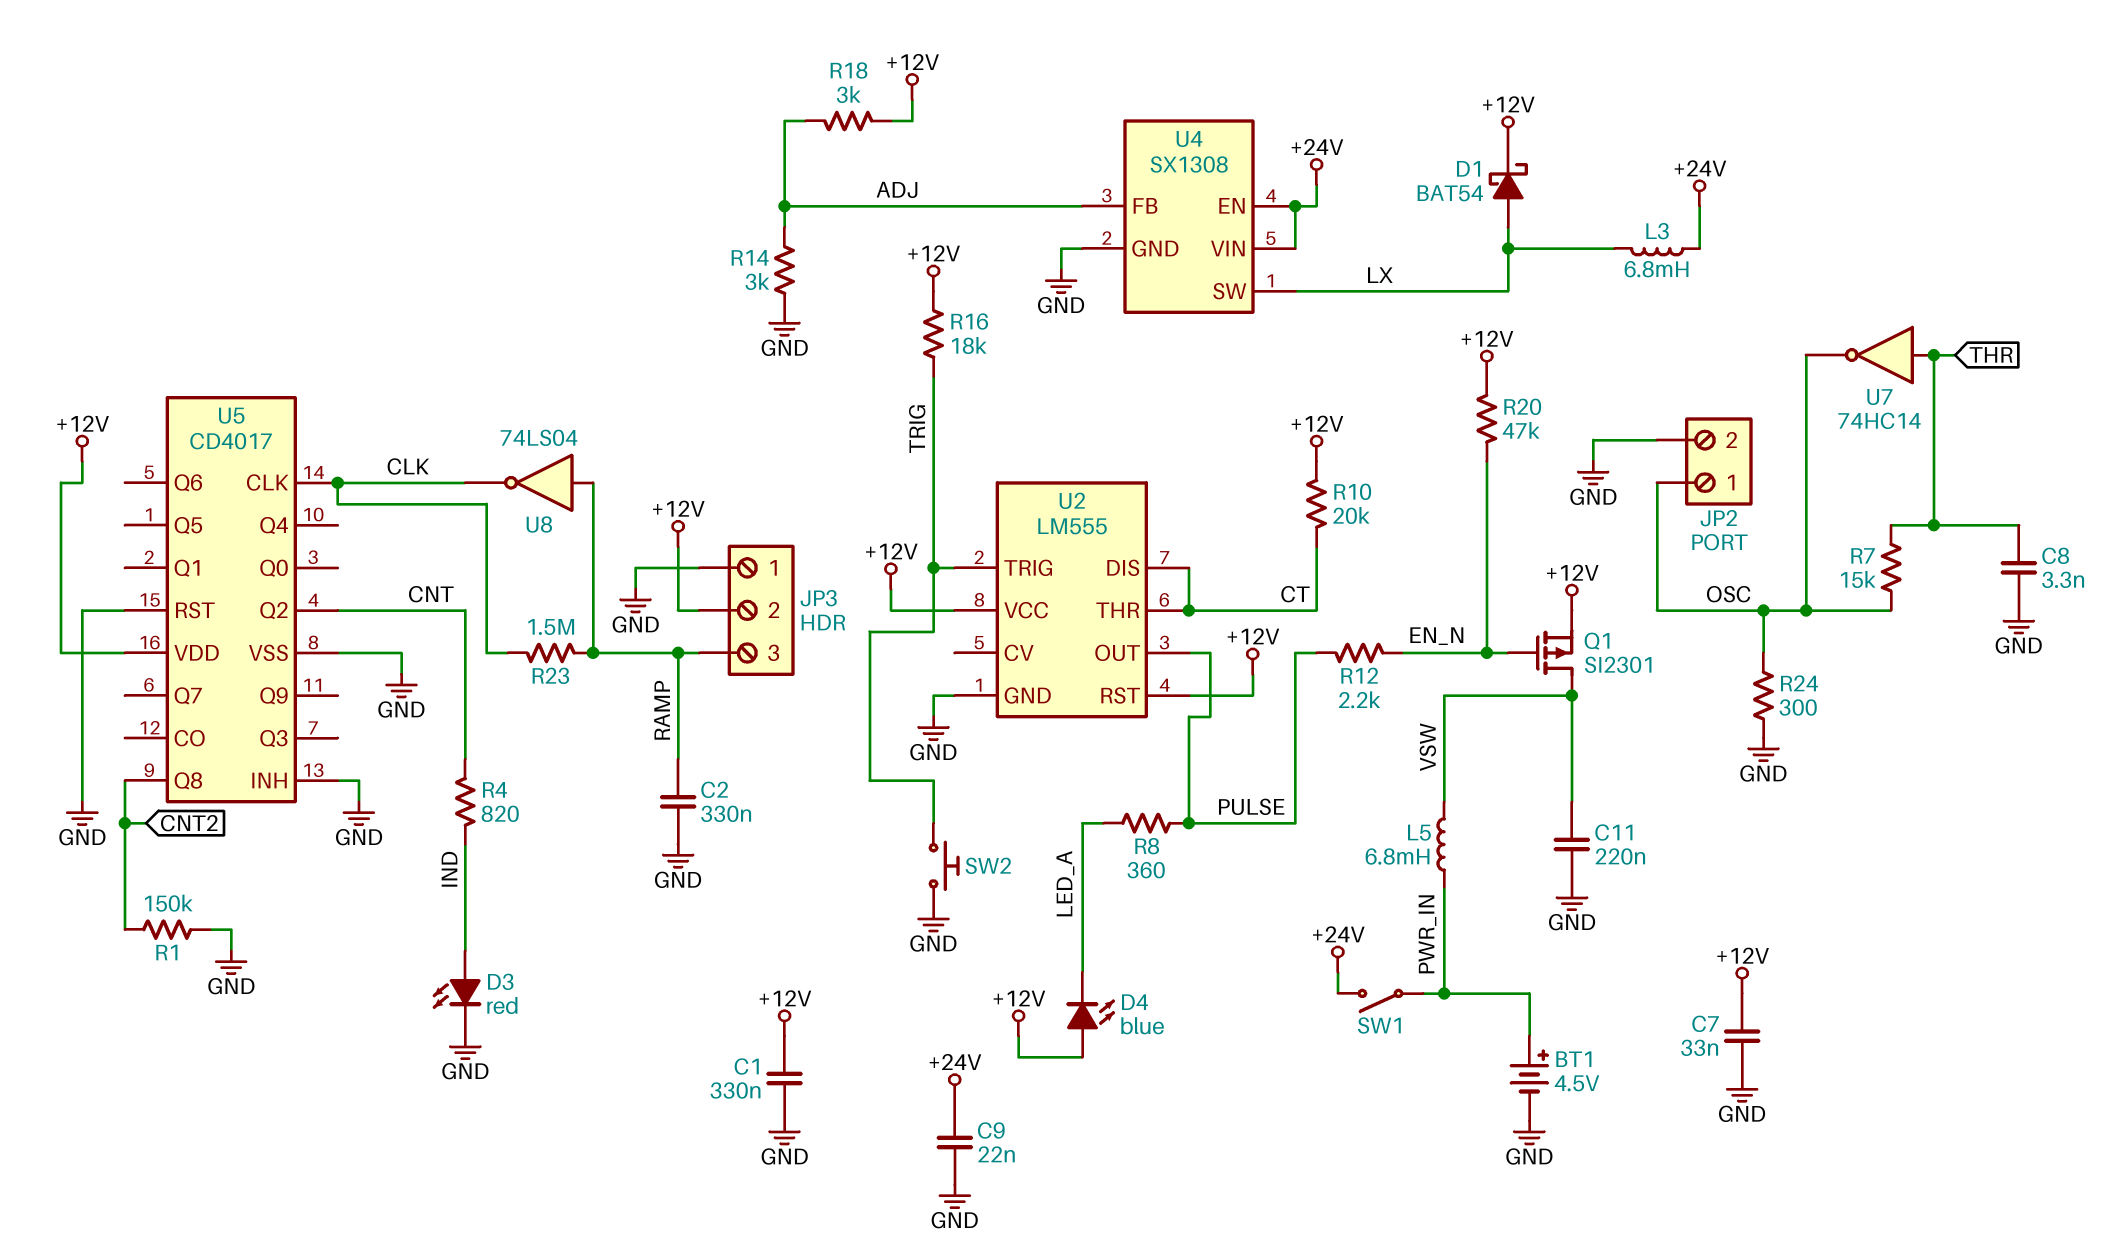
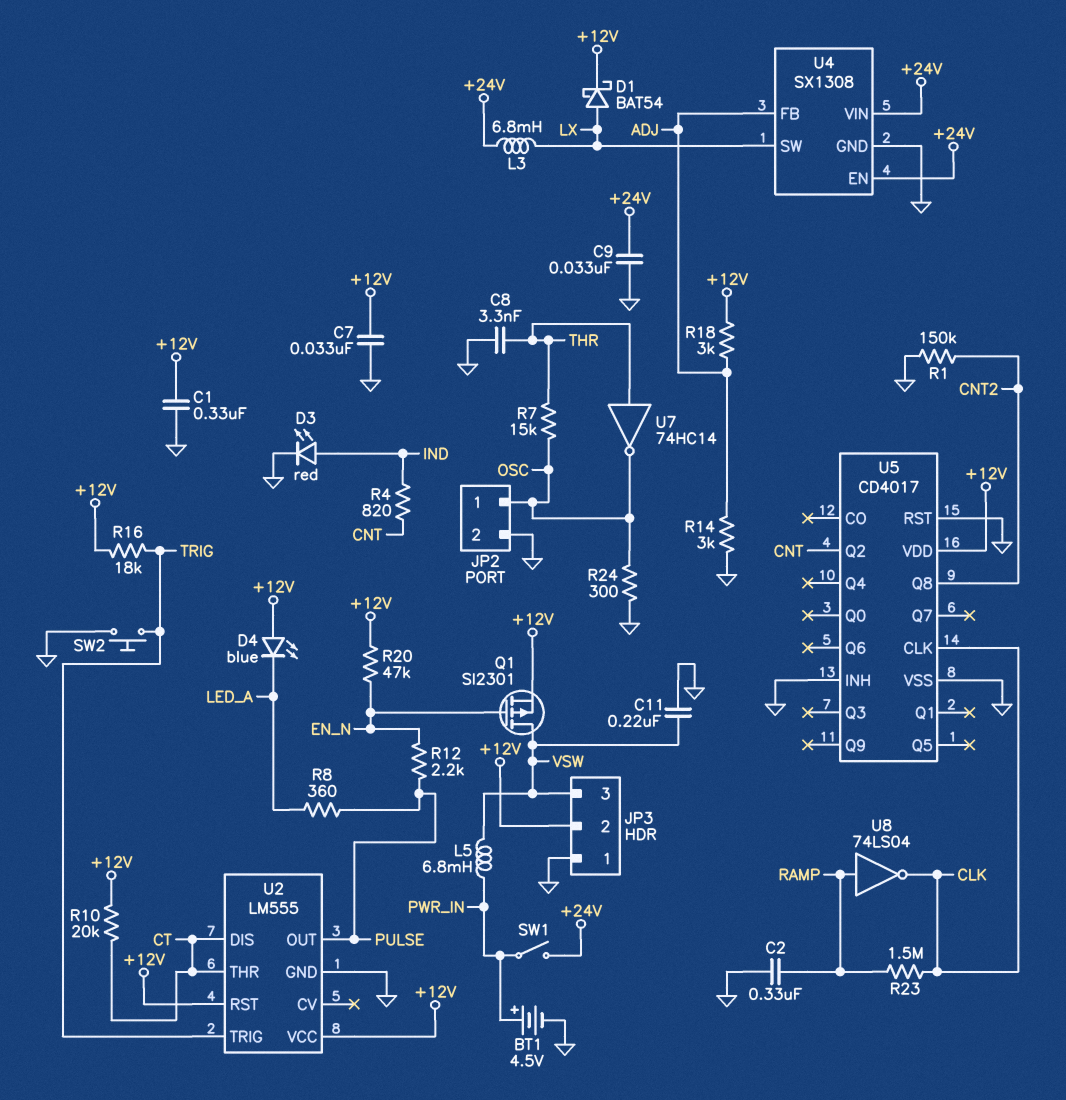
C9: 22nF (+24V, GND) -> 33nF (+24V, GND)
JP3 pin 3: RAMP -> VSW

